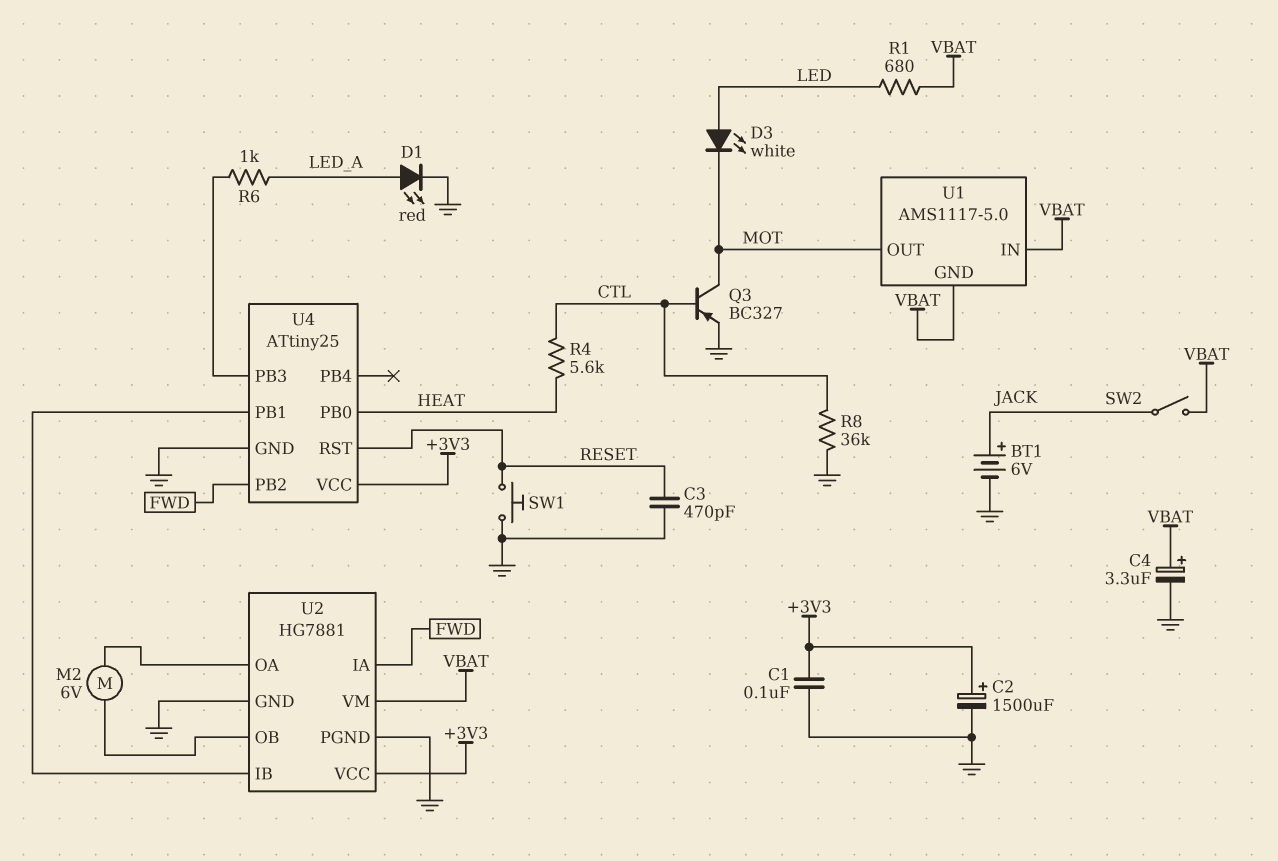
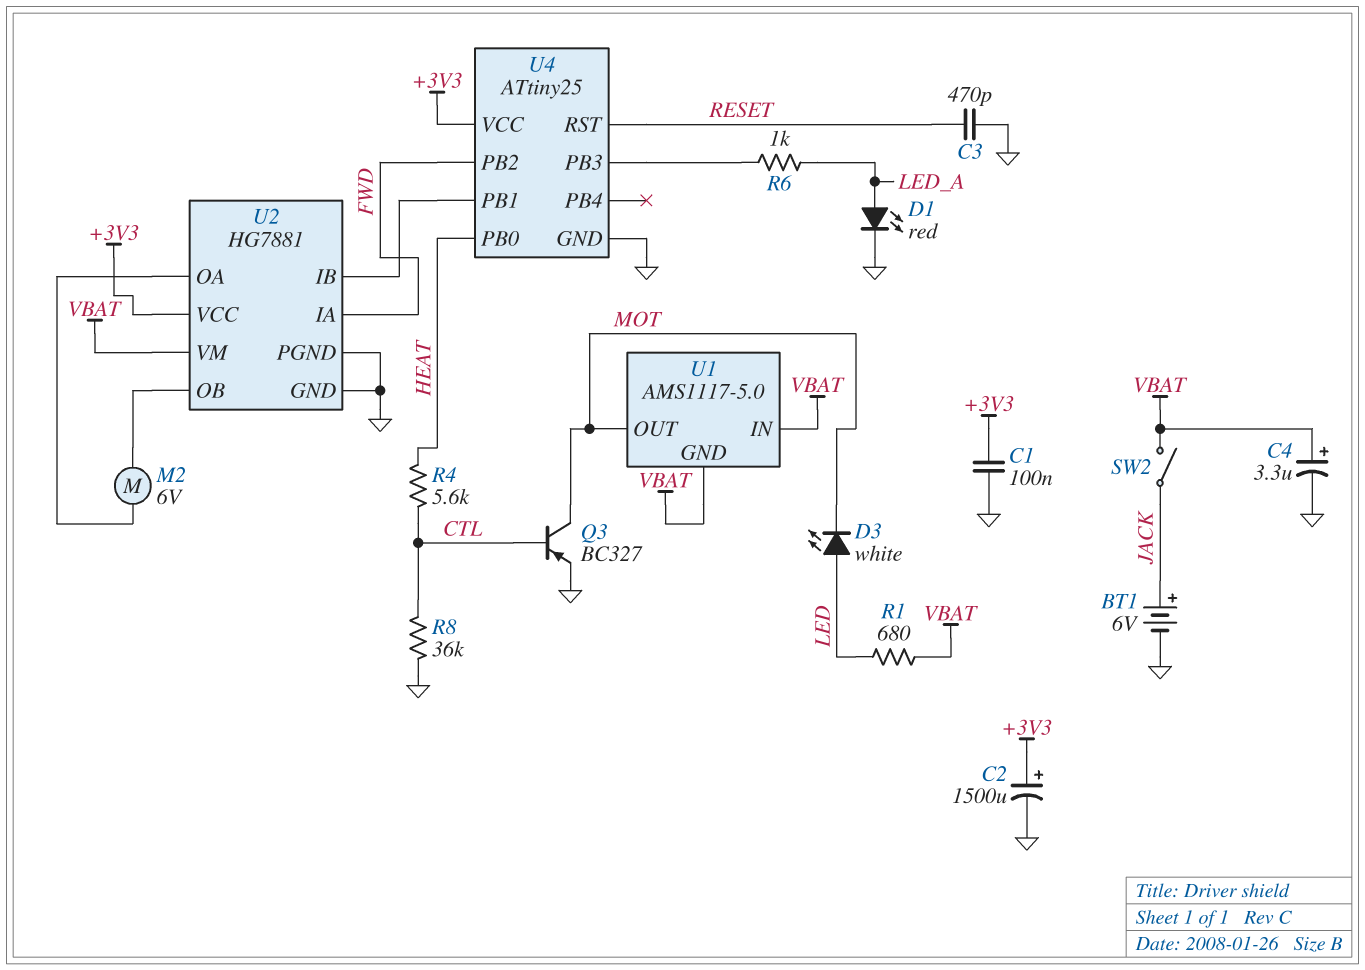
SW1: button (GND, RESET) -> none

